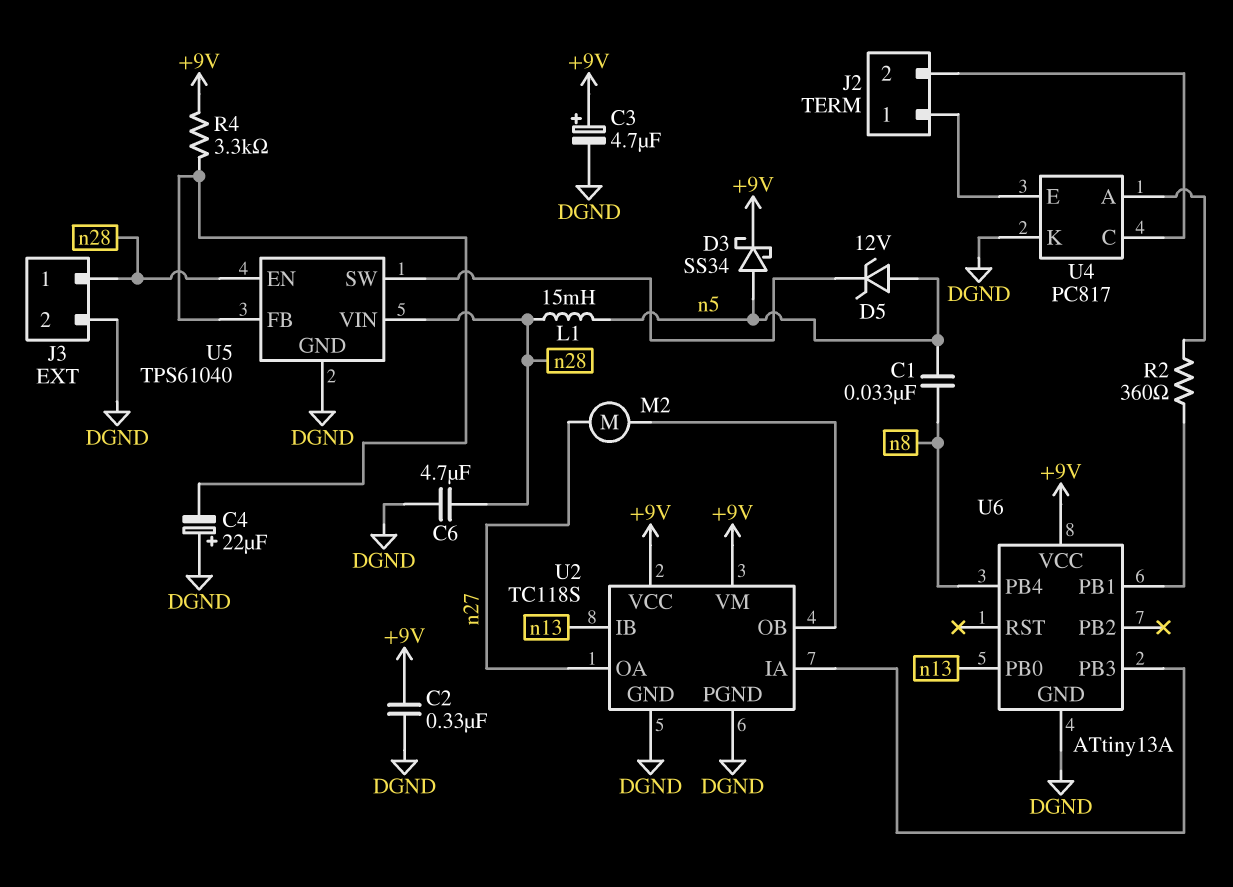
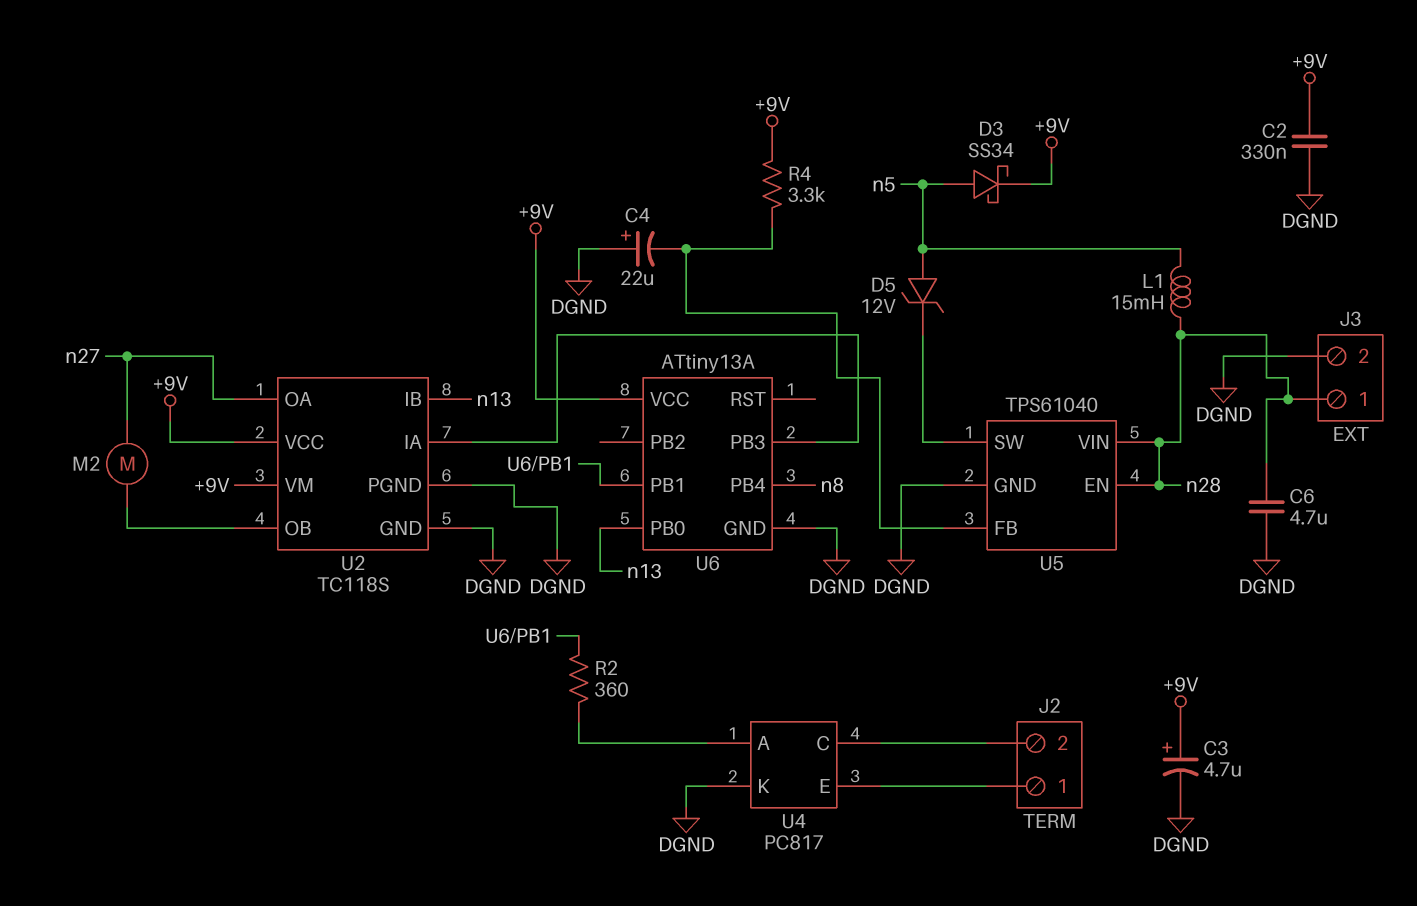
C1: 33nF (n5, n8) -> none

